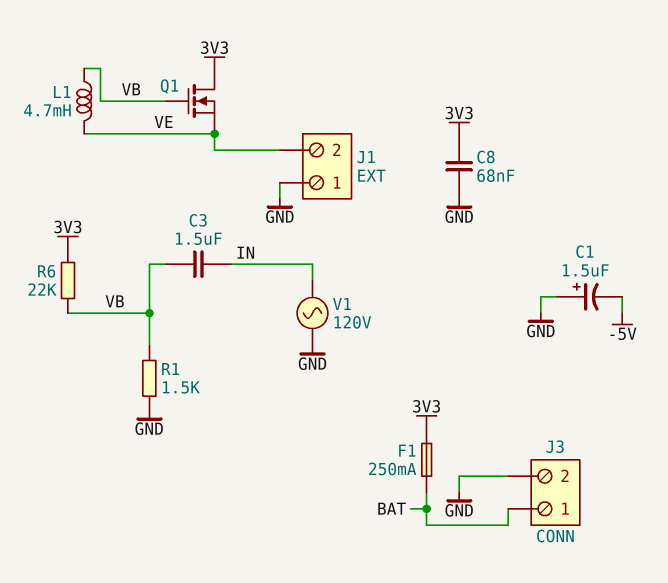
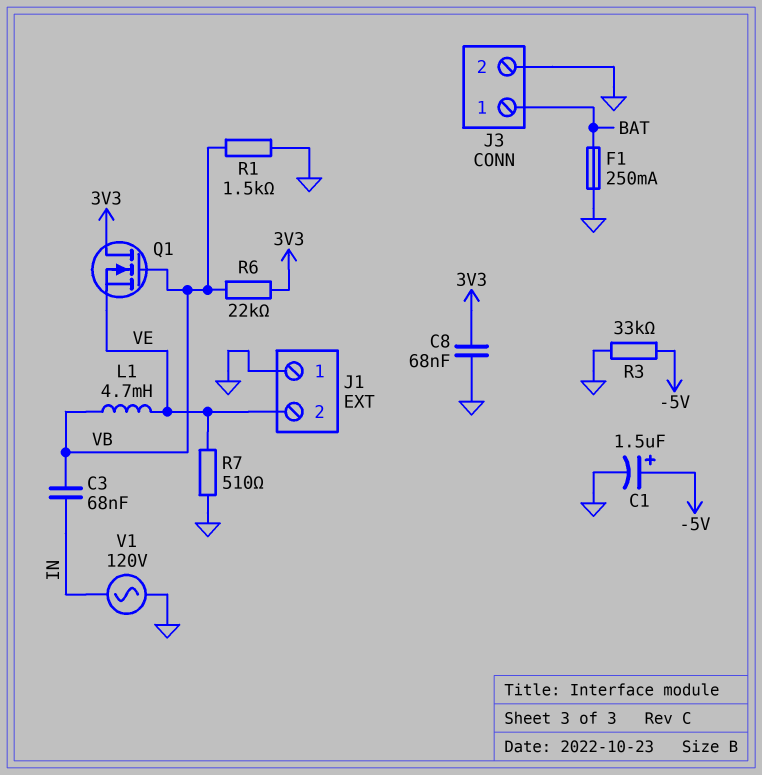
C1: 1.5uF (plus GND, minus -5V) -> 1.5uF (plus -5V, minus GND)
C3: 1.5uF (IN, VB) -> 68nF (IN, VB)
F1: 250mA (3V3, BAT) -> 250mA (BAT, GND)
R3: none -> 33k (-5V, GND)
R7: none -> 510 (GND, VE)

